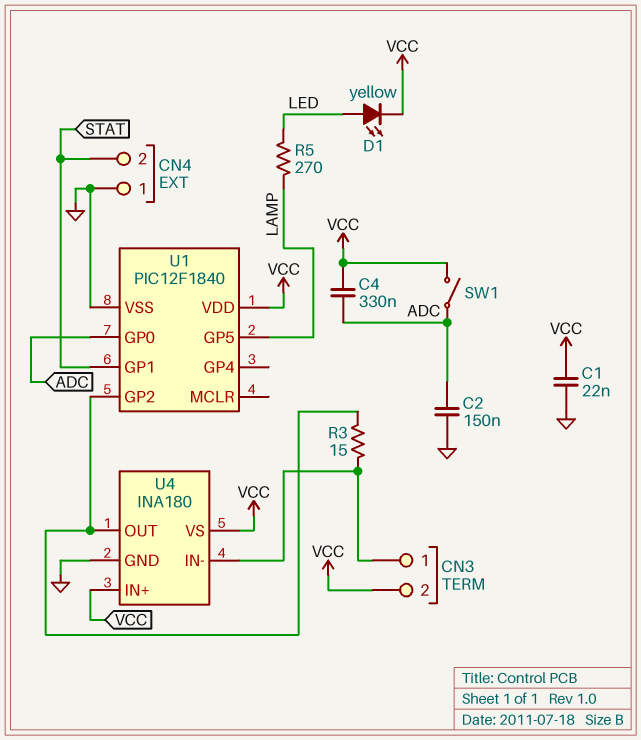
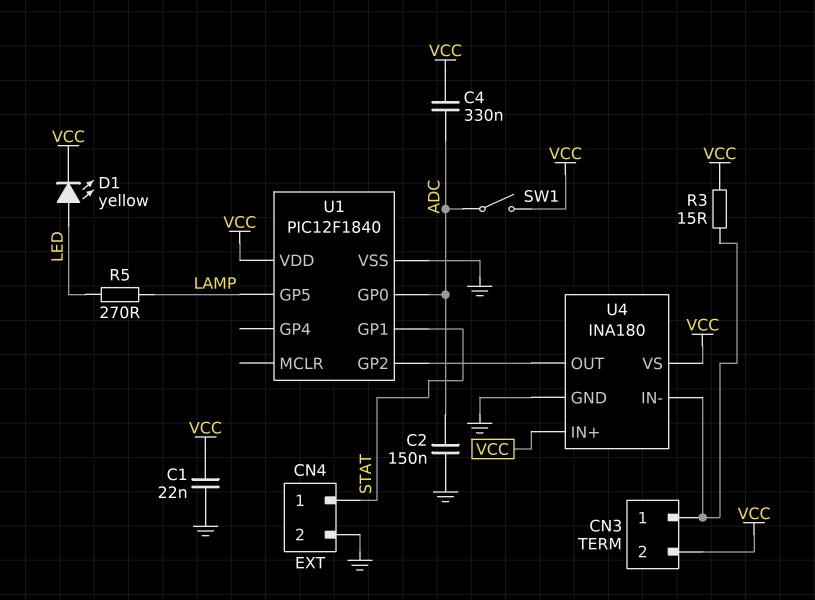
CN4 pin 1: GND -> STAT
CN4 pin 2: STAT -> GND
R3: 15 (CN3/1, U1/GP2) -> 15 (CN3/1, VCC)

